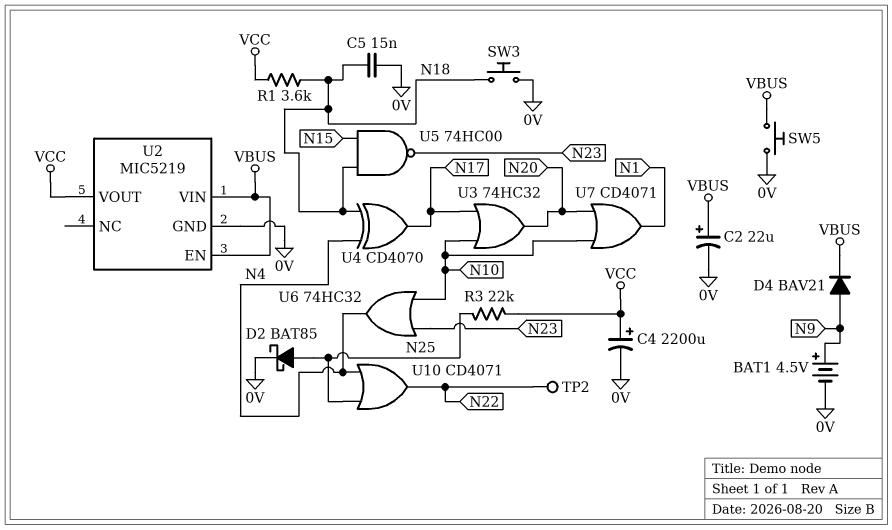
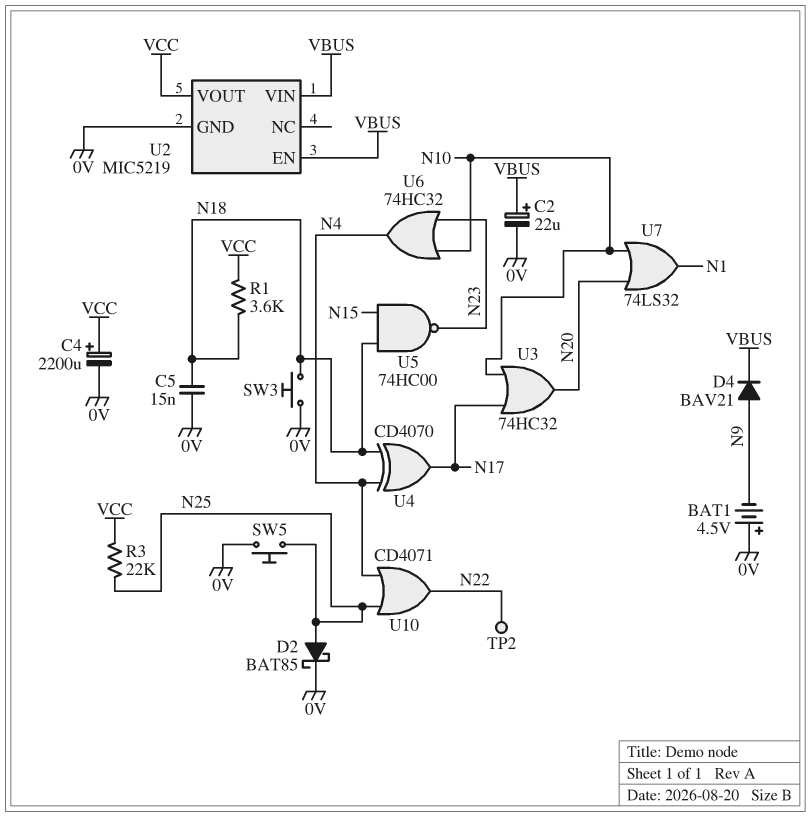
BAT1: 4.5V (plus N9, minus 0V) -> 4.5V (plus 0V, minus N9)
SW5: button (0V, VBUS) -> button (0V, N25)
U7: OR CD4071 (in N10, in N20, out N1) -> OR 74LS32 (in N10, in N20, out N1)

